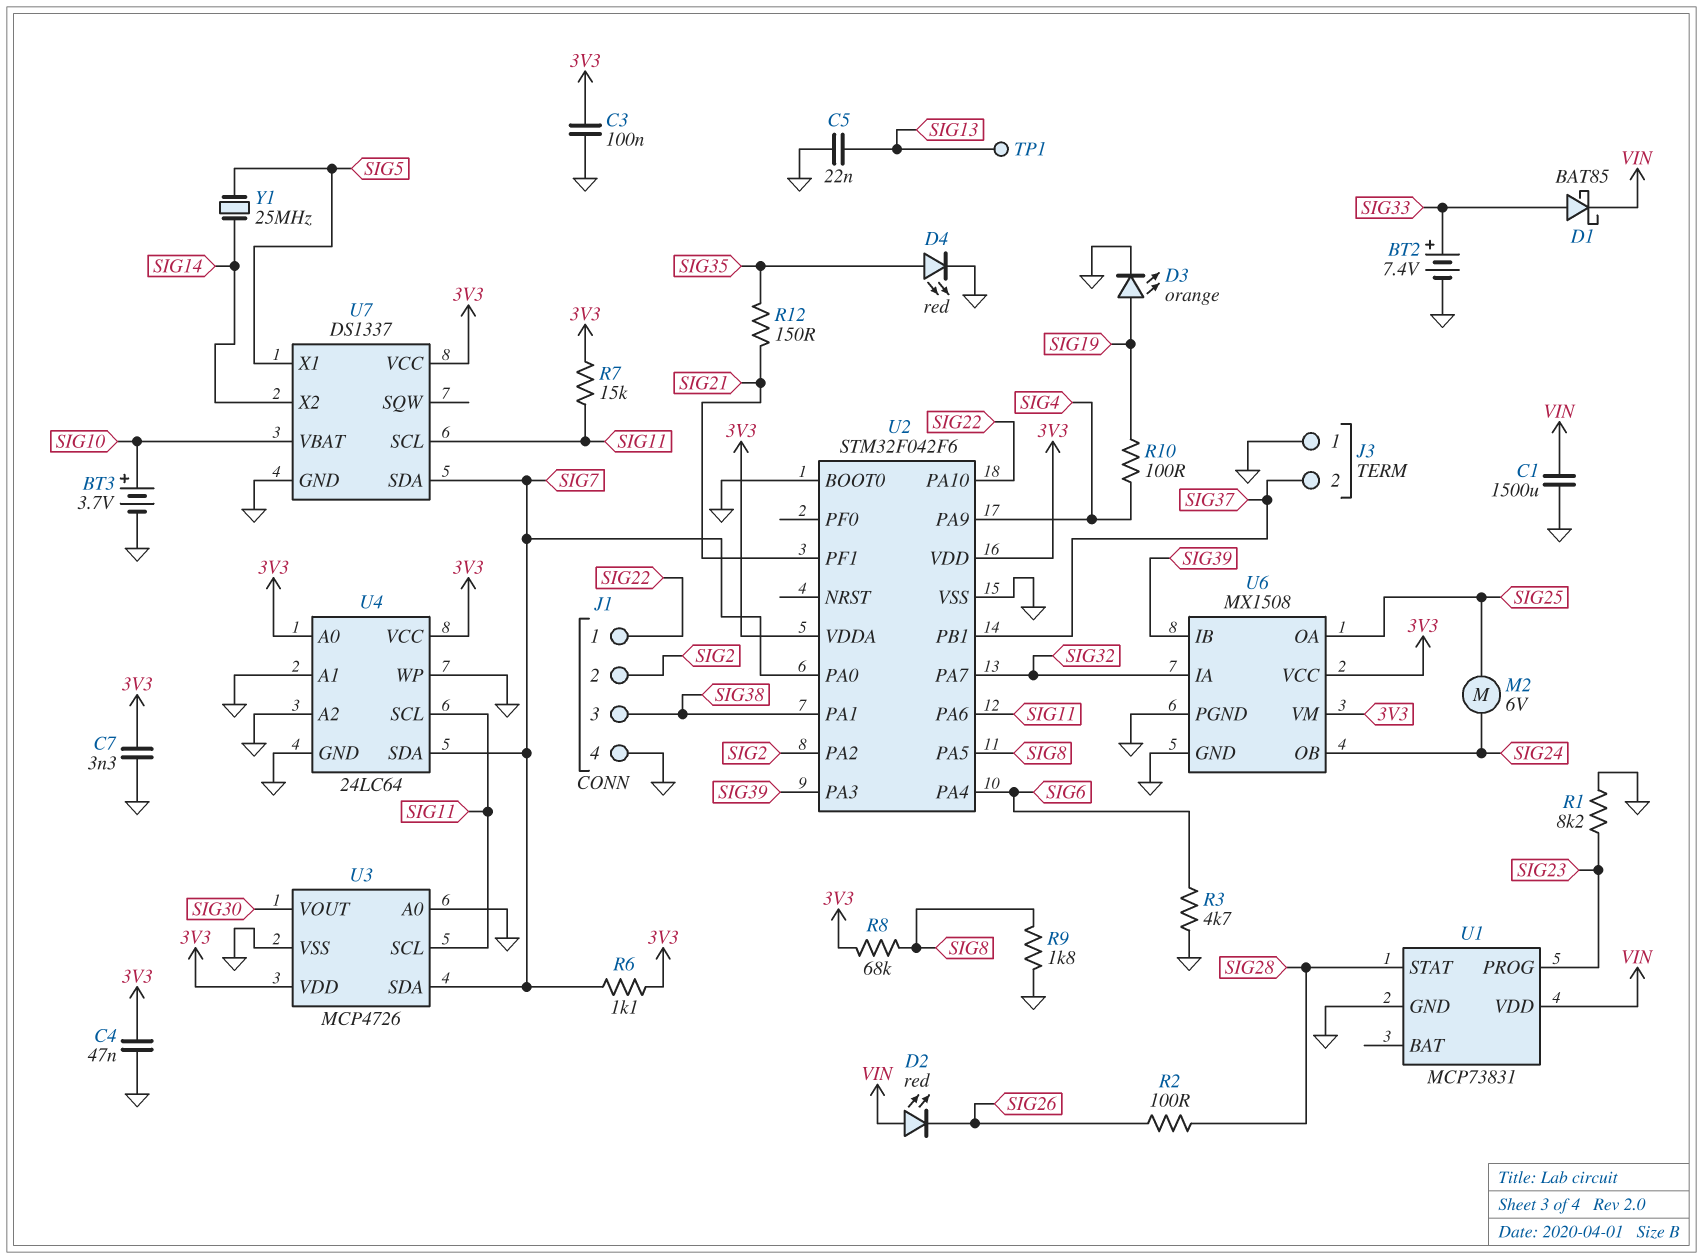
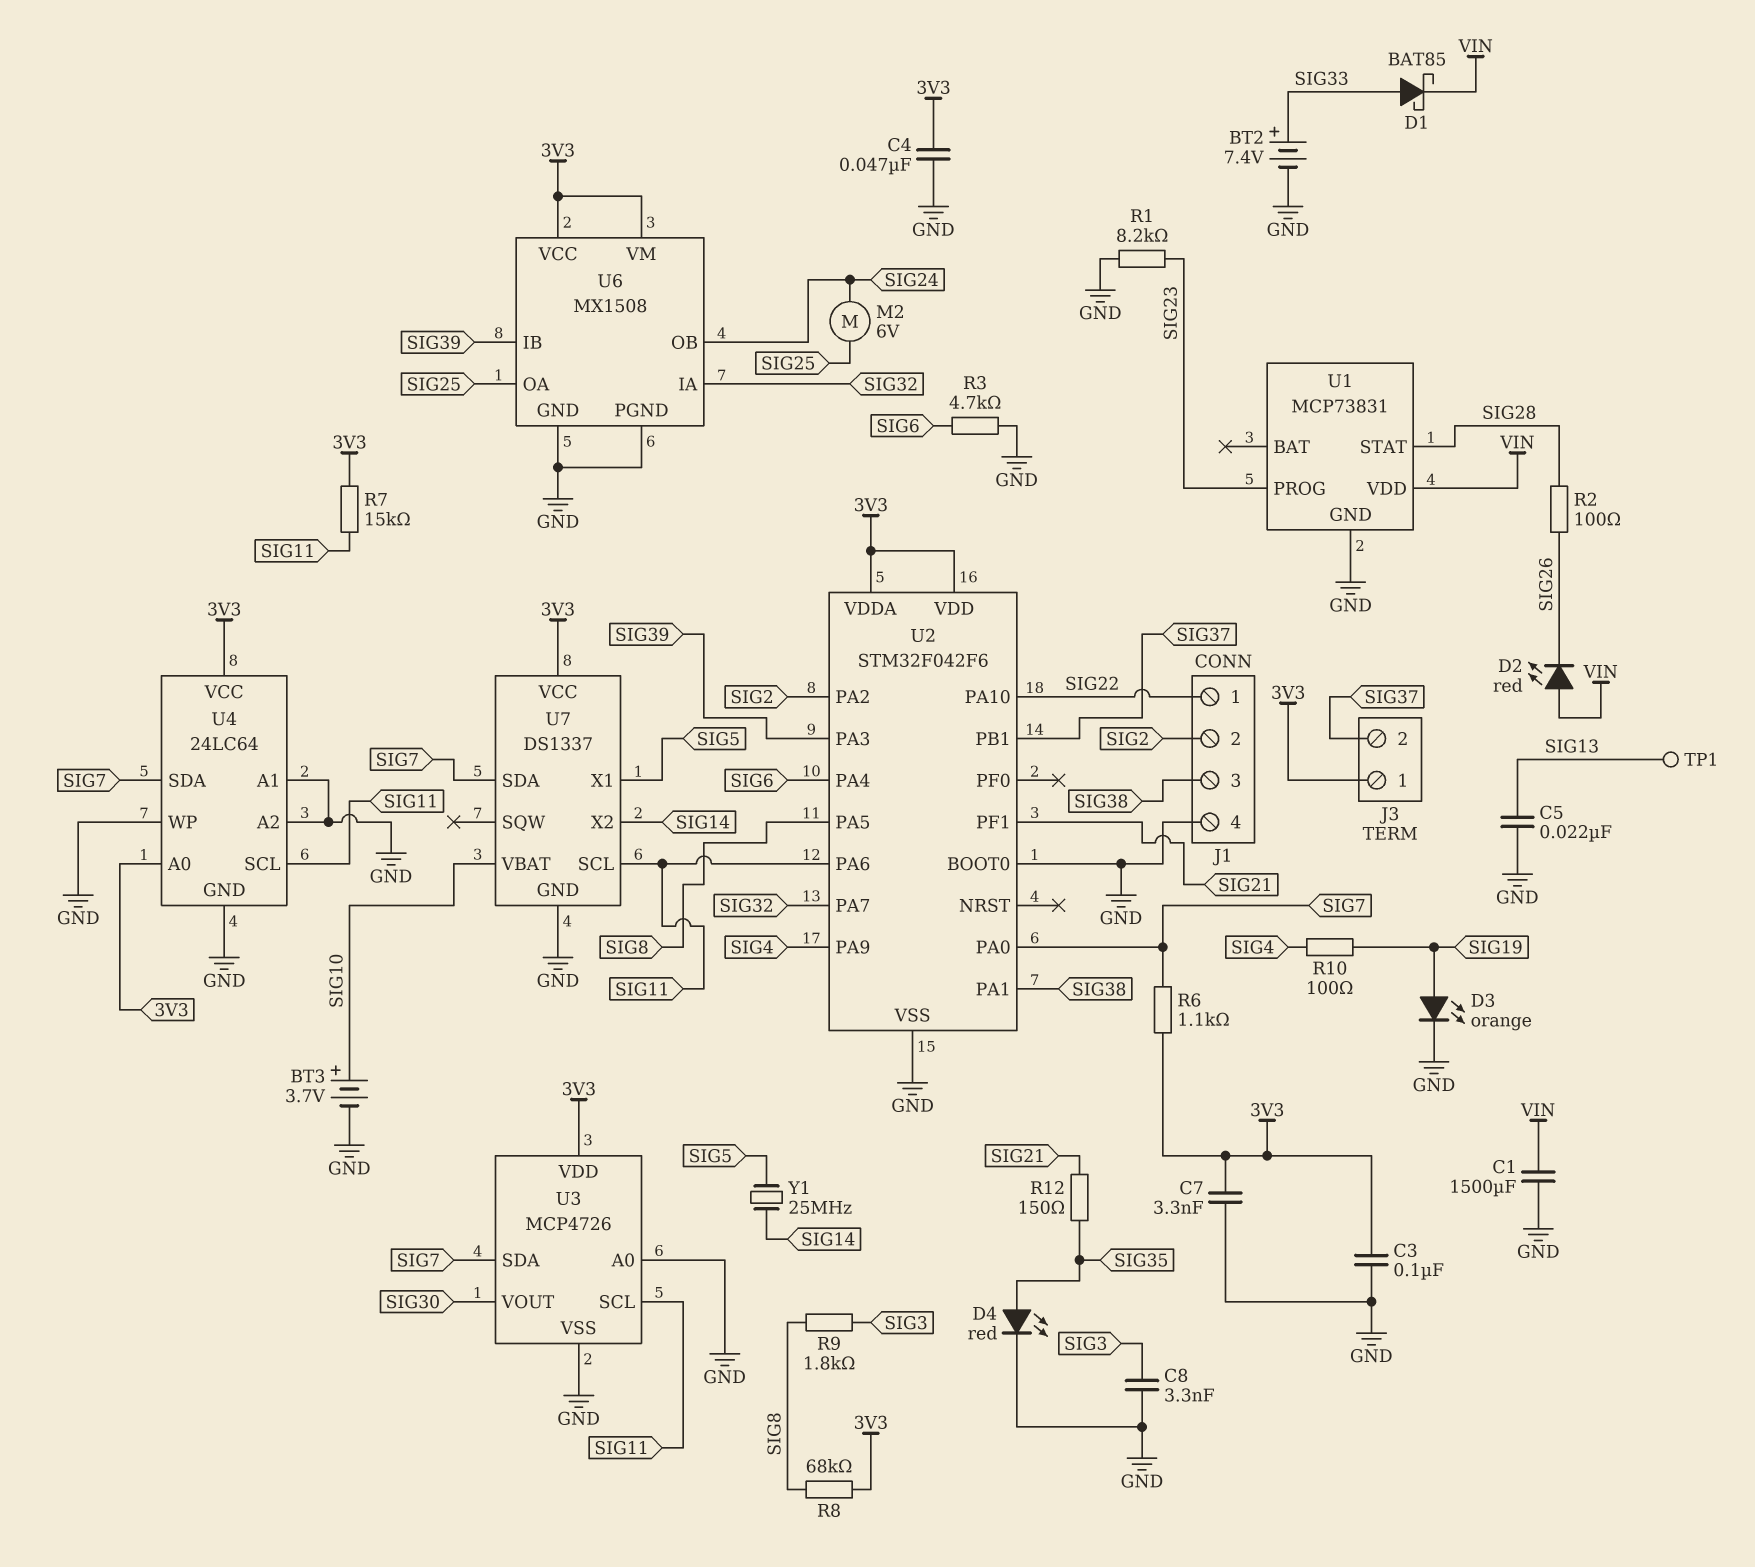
C8: none -> 3.3nF (GND, SIG3)
J3 pin 1: GND -> 3V3
R9: 1.8k (GND, SIG8) -> 1.8k (SIG3, SIG8)

